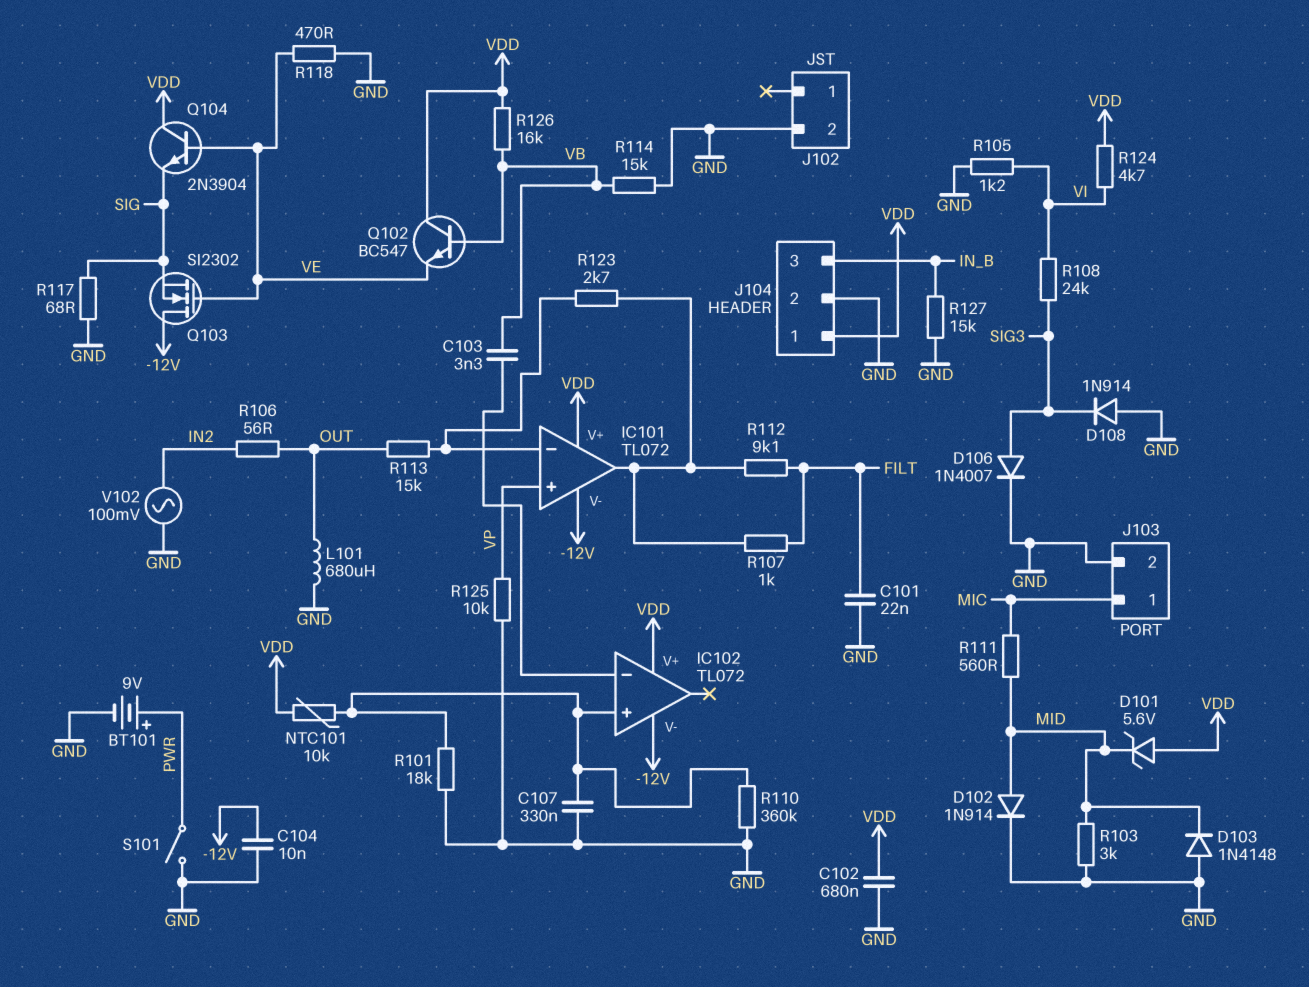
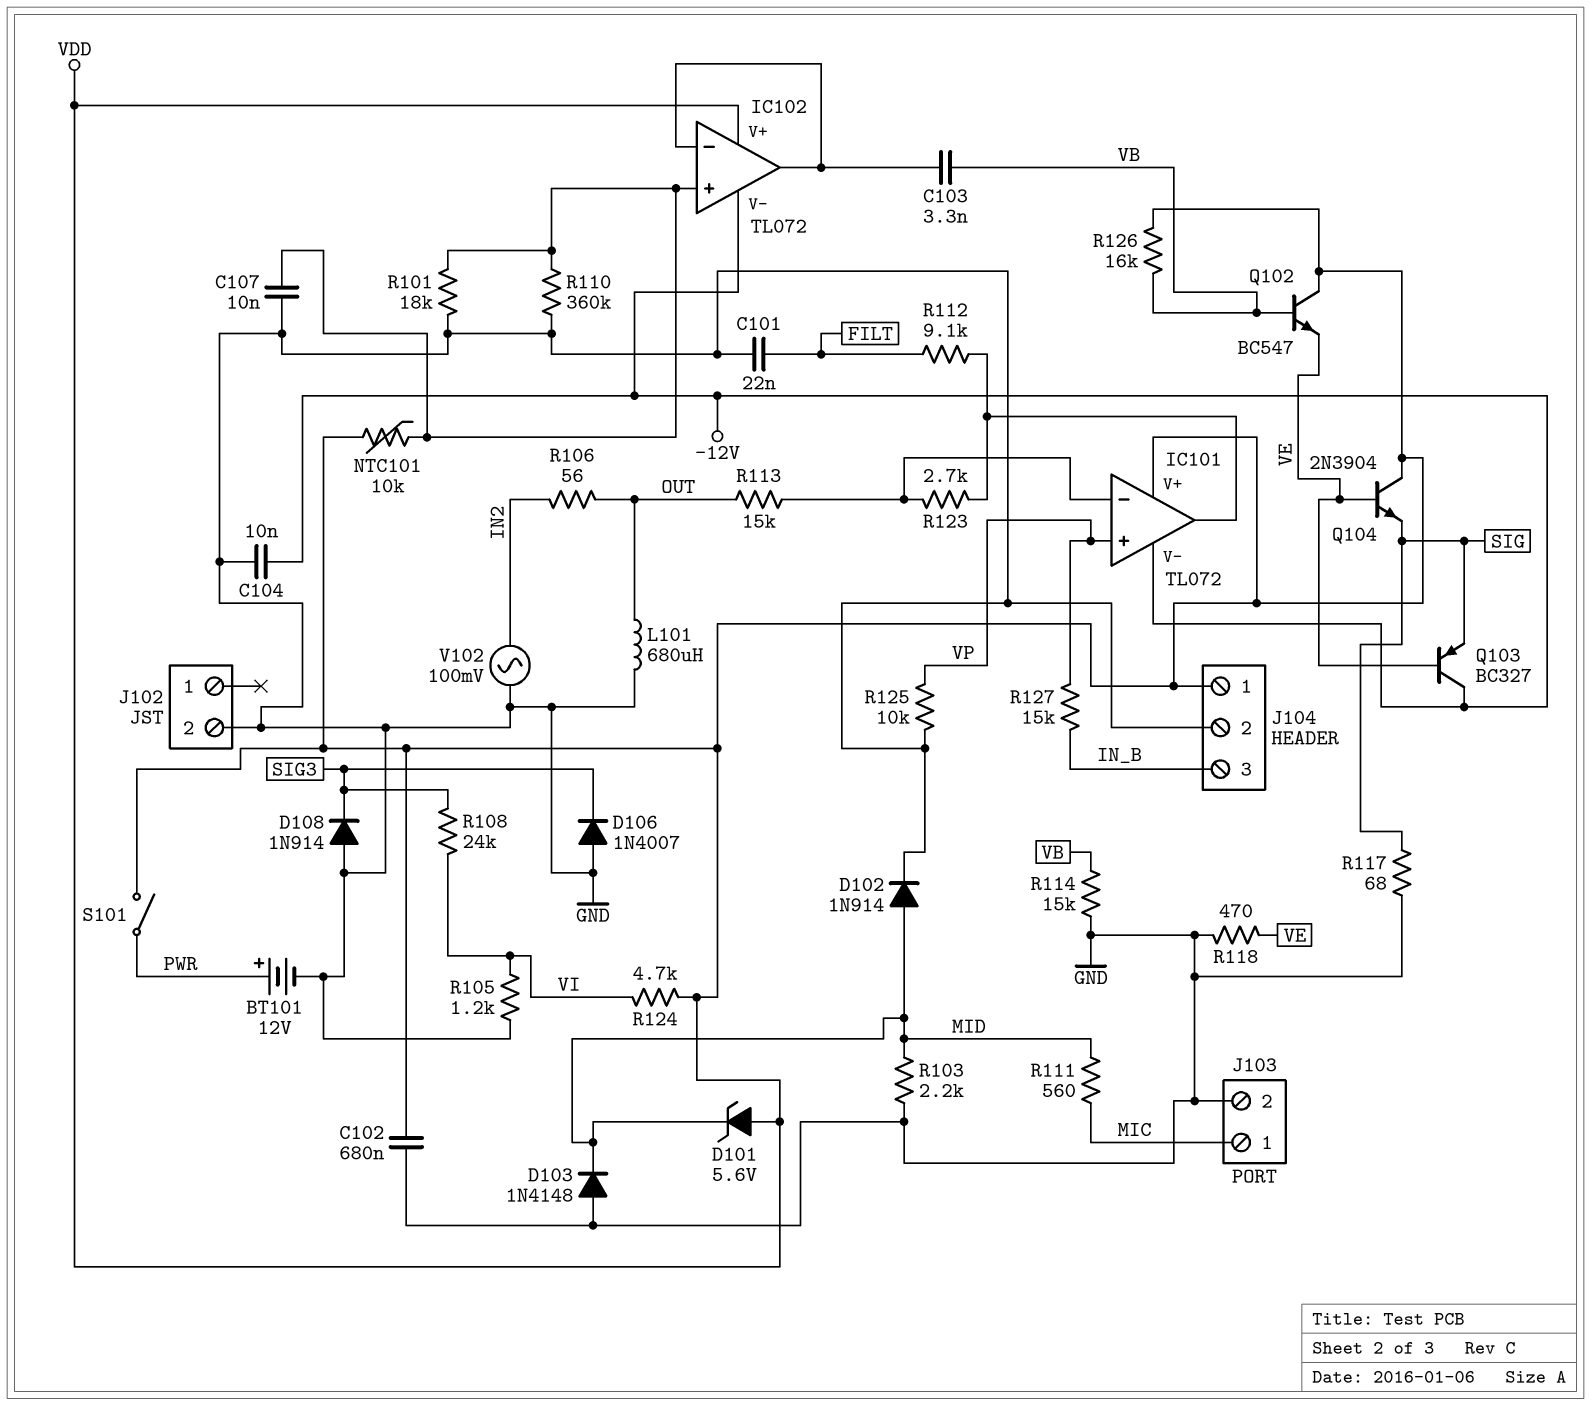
BT101: 9V (plus PWR, minus GND) -> 12V (plus PWR, minus GND)
C107: 330nF (GND, IC102/in+) -> 10nF (GND, IC102/in+)
D106: diode 1N4007 (A SIG3, K GND) -> diode 1N4007 (A GND, K SIG3)
IC102 pin out: none -> IC102/in-
Q103: NMOS SI2302 (G VE, D -12V, S SIG) -> PNP BC327 (B VE, C -12V, E SIG)
R103: 3k (GND, MID) -> 2.2k (GND, MID)
R107: 1k (FILT, IC101/out) -> none
R127: 15k (GND, IN_B) -> 15k (IN_B, VP)
S101: switch (GND, PWR) -> switch (PWR, VDD)

